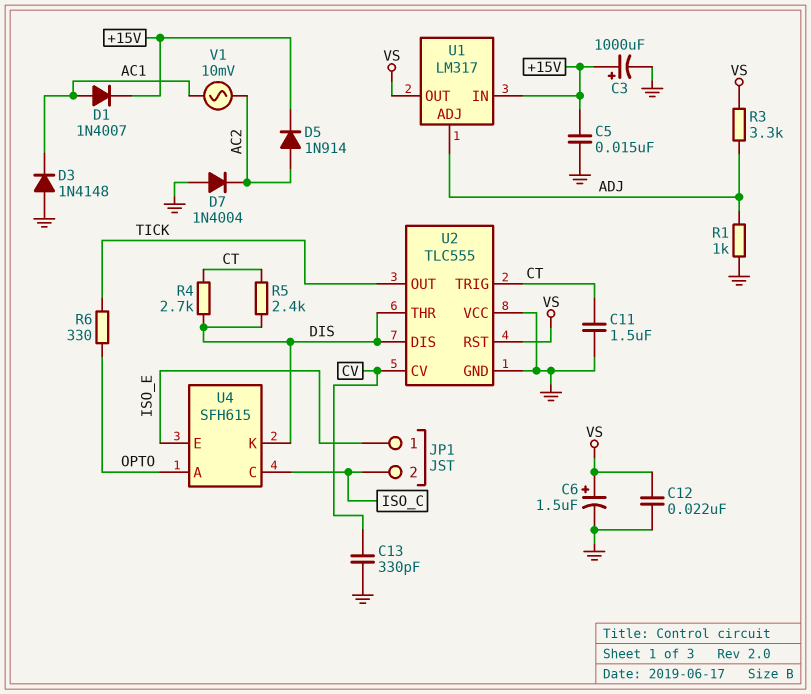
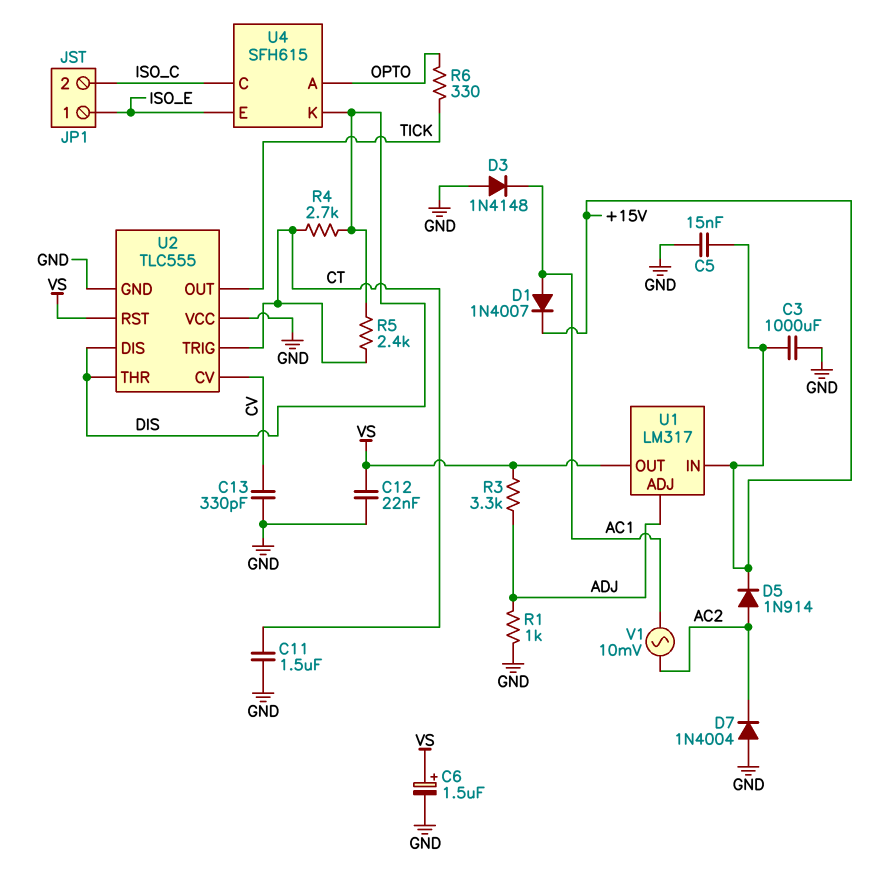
C3: 1000uF (plus +15V, minus GND) -> 1000uF (+15V, GND)

